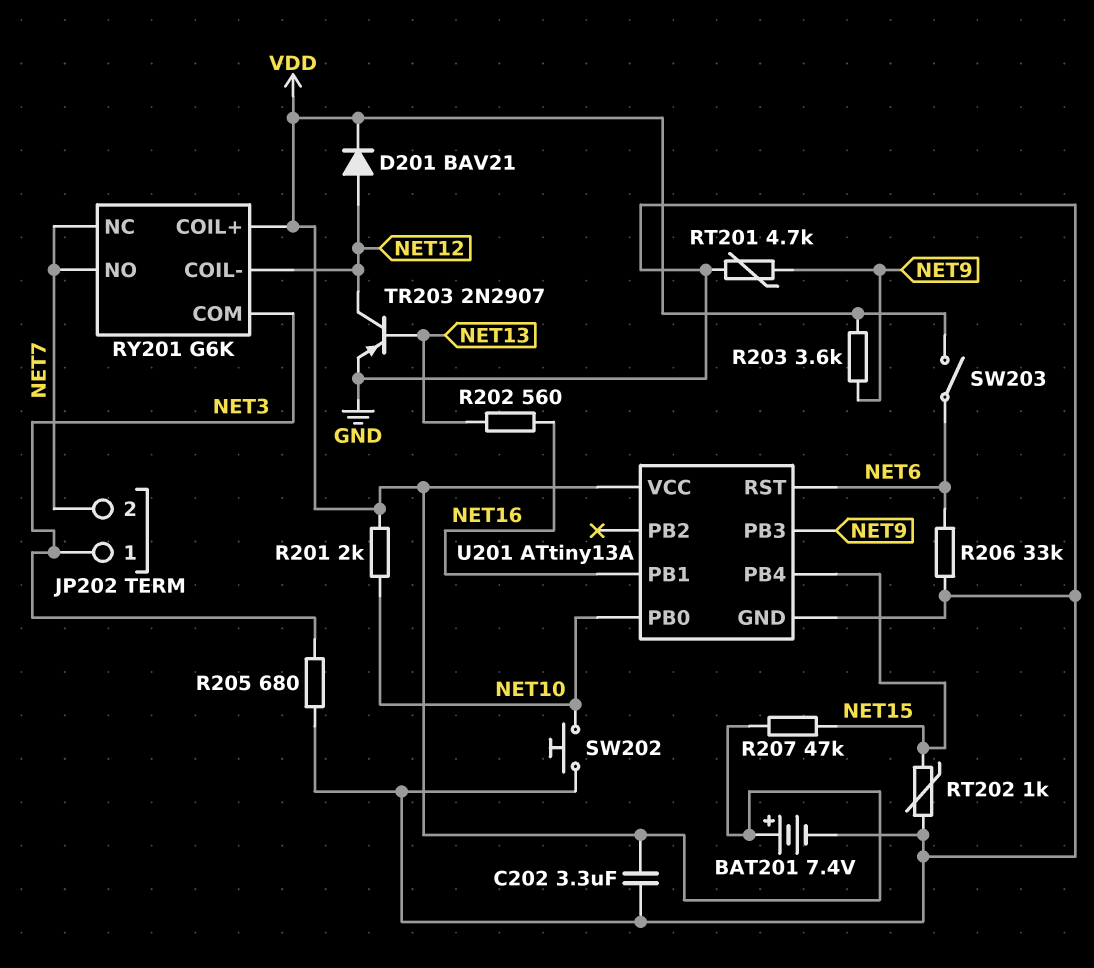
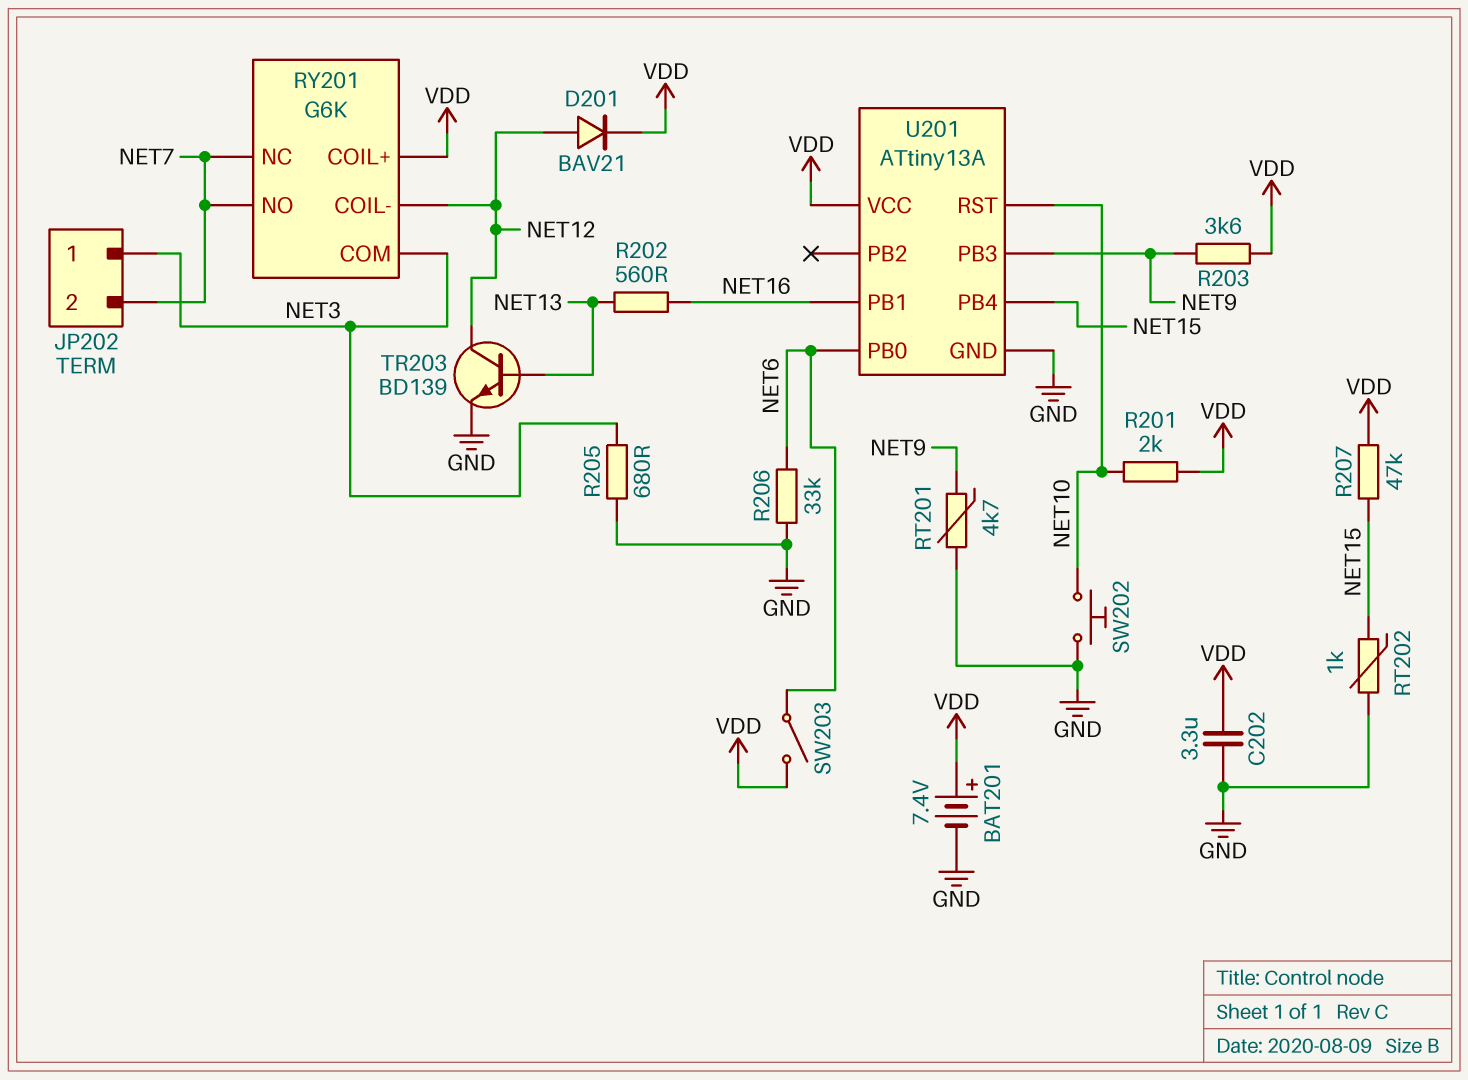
TR203: PNP 2N2907 (B NET13, C NET12, E GND) -> NPN BD139 (B NET13, C NET12, E GND)
U201 pin PB0: NET10 -> NET6
U201 pin RST: NET6 -> NET10

